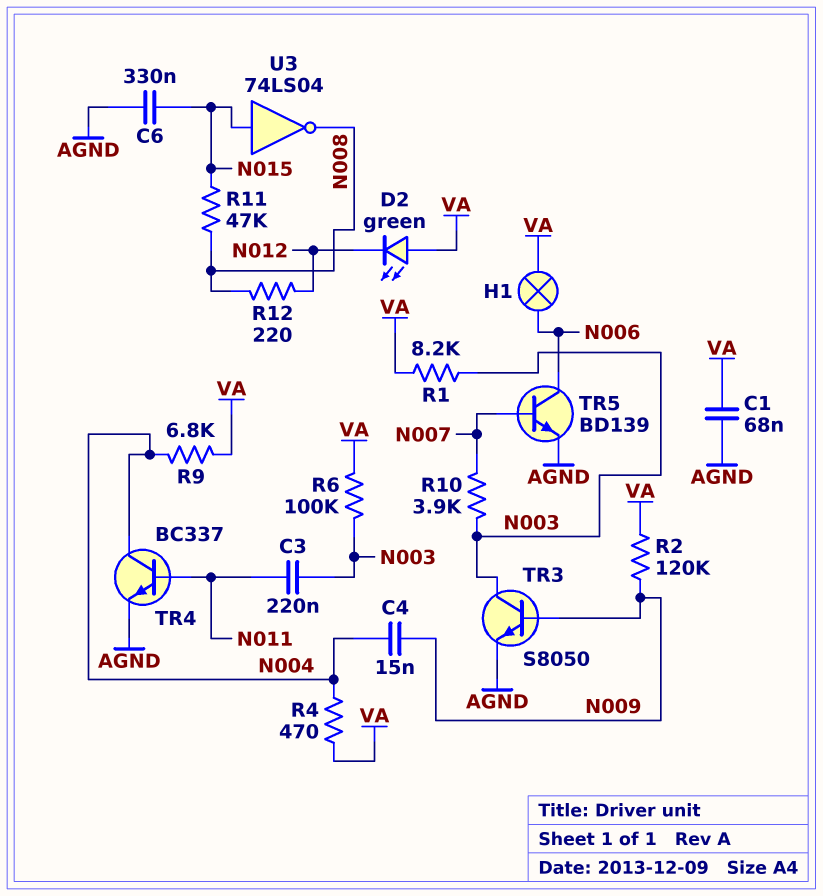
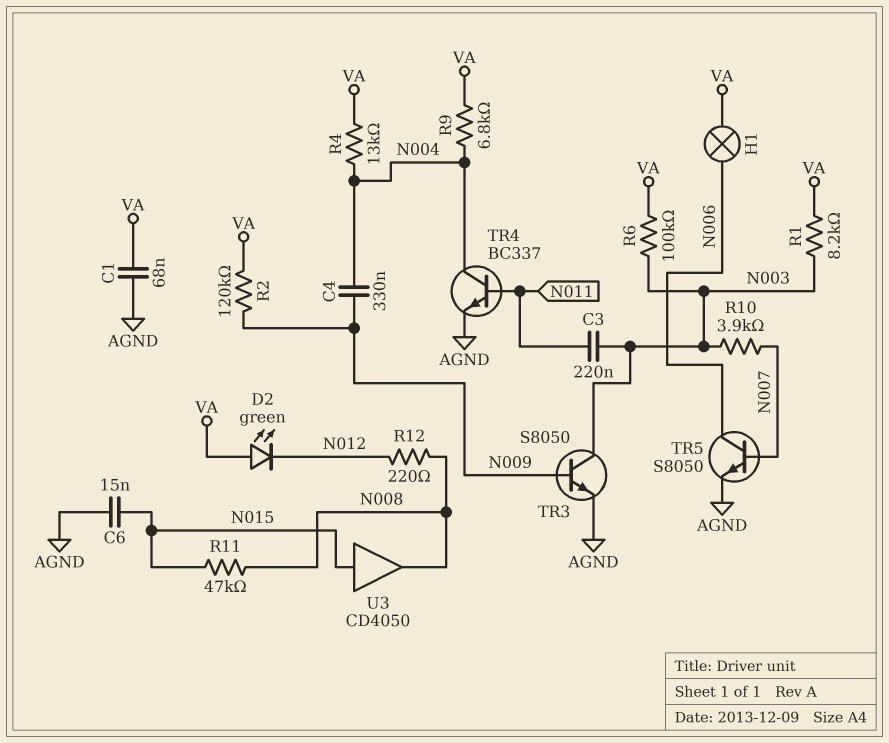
C4: 15nF (N004, N009) -> 330nF (N004, N009)
C6: 330nF (AGND, N015) -> 15nF (AGND, N015)
R4: 470 (N004, VA) -> 13k (N004, VA)
TR5: NPN BD139 (B N007, C N006, E AGND) -> NPN S8050 (B N007, C N006, E AGND)
U3: NOT 74LS04 (in N015, out N008) -> buffer CD4050 (in N015, out N008)

